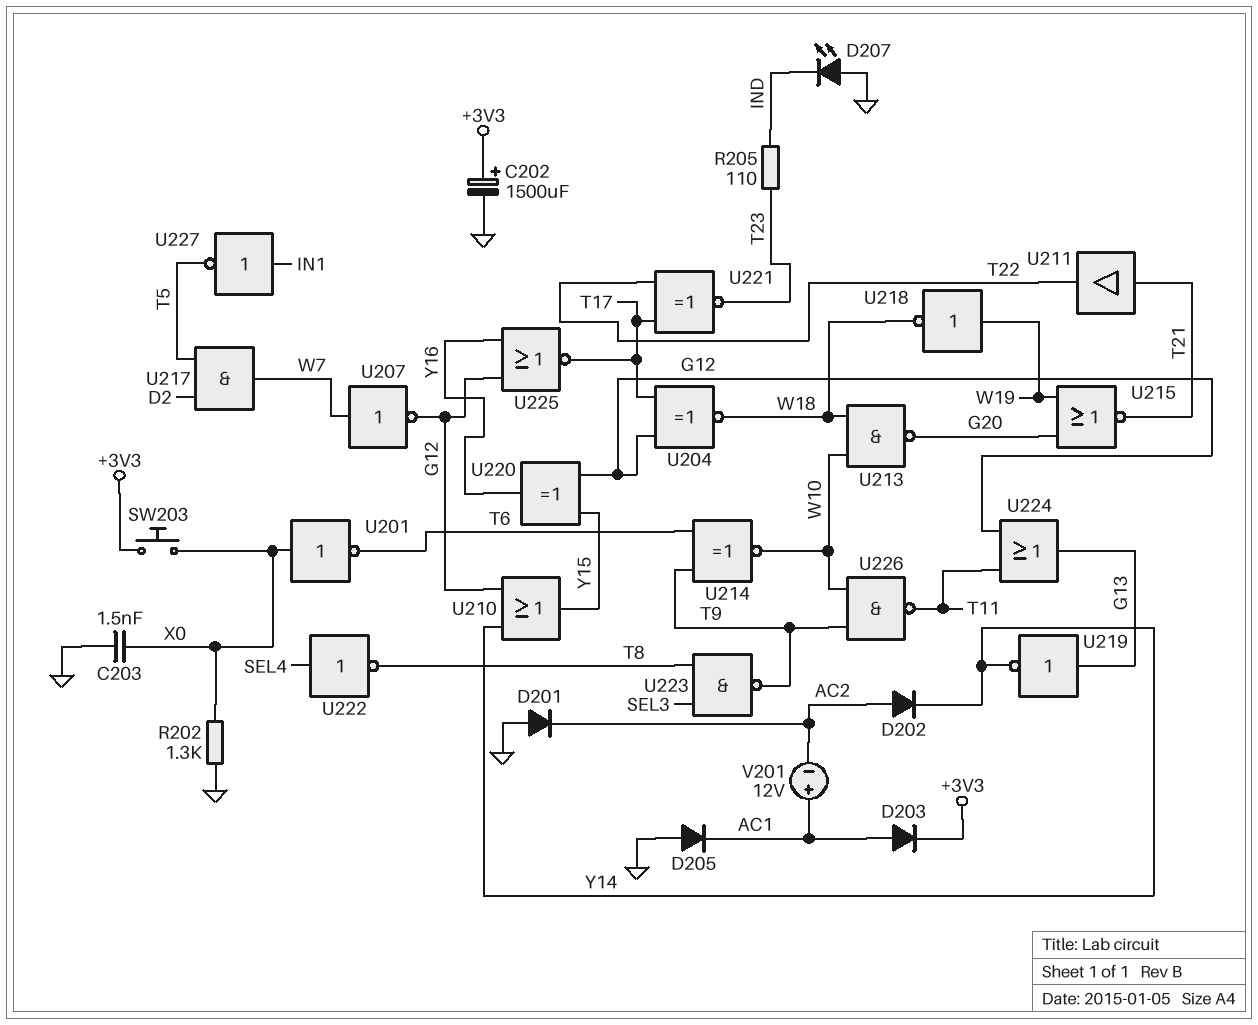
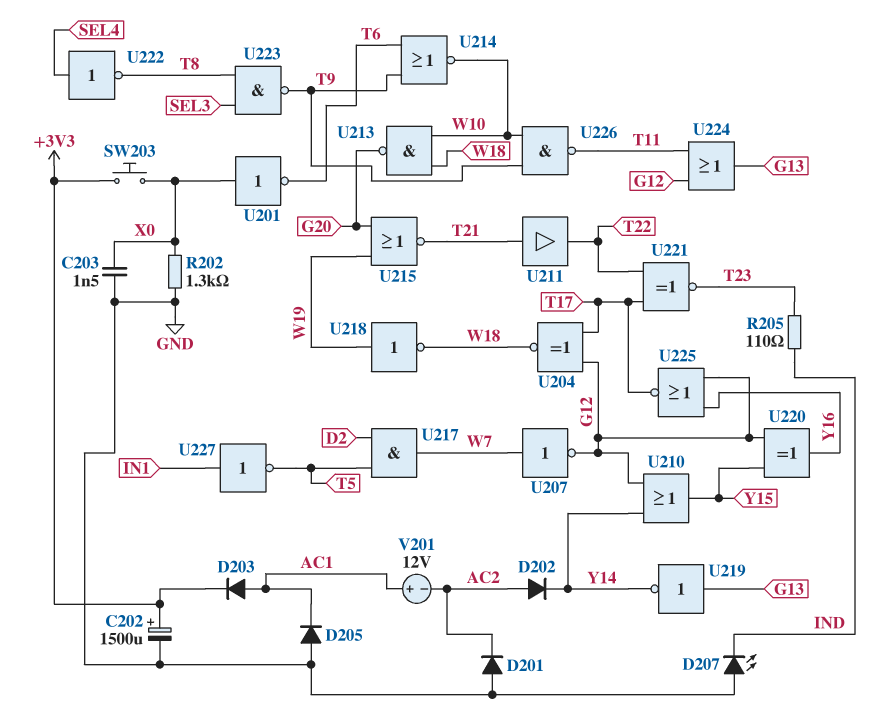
U214: XNOR (in T6, in T9, out W10) -> NOR (in T6, in T9, out W10)

